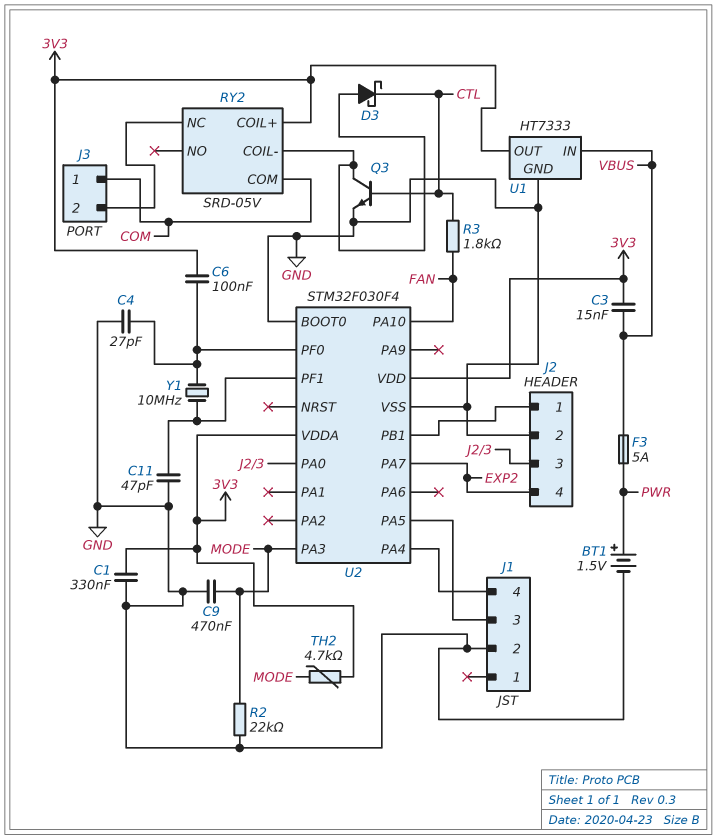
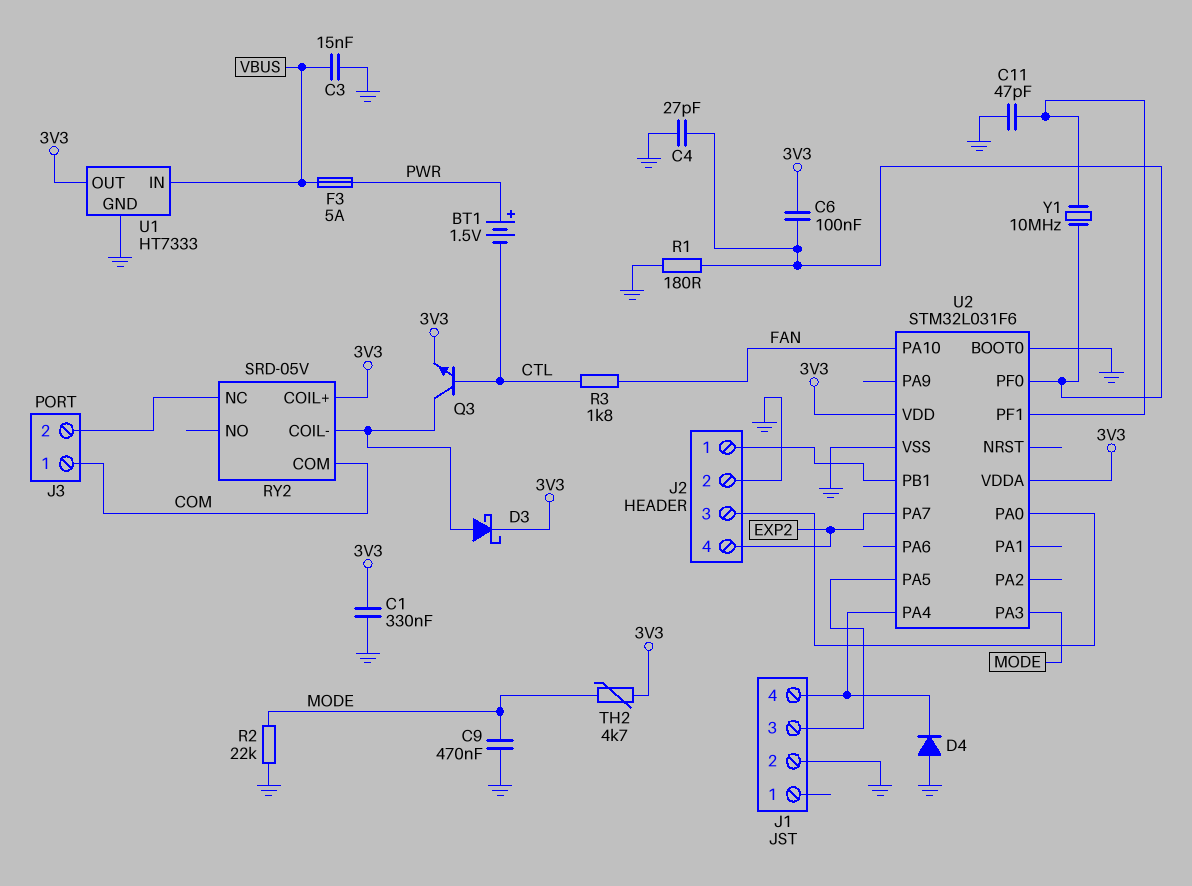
BT1: 1.5V (plus PWR, minus GND) -> 1.5V (plus PWR, minus CTL)
C3: 15nF (3V3, VBUS) -> 15nF (GND, VBUS)
D3: schottky (A RY2/COIL-, K CTL) -> schottky (A RY2/COIL-, K 3V3)
D4: none -> diode (A GND, K J1/4)
Q3: NPN (B CTL, C RY2/COIL-, E GND) -> NPN (B CTL, C RY2/COIL-, E 3V3)
R1: none -> 180 (GND, U2/PF0)
U2: STM32F030F4 -> STM32L031F6

